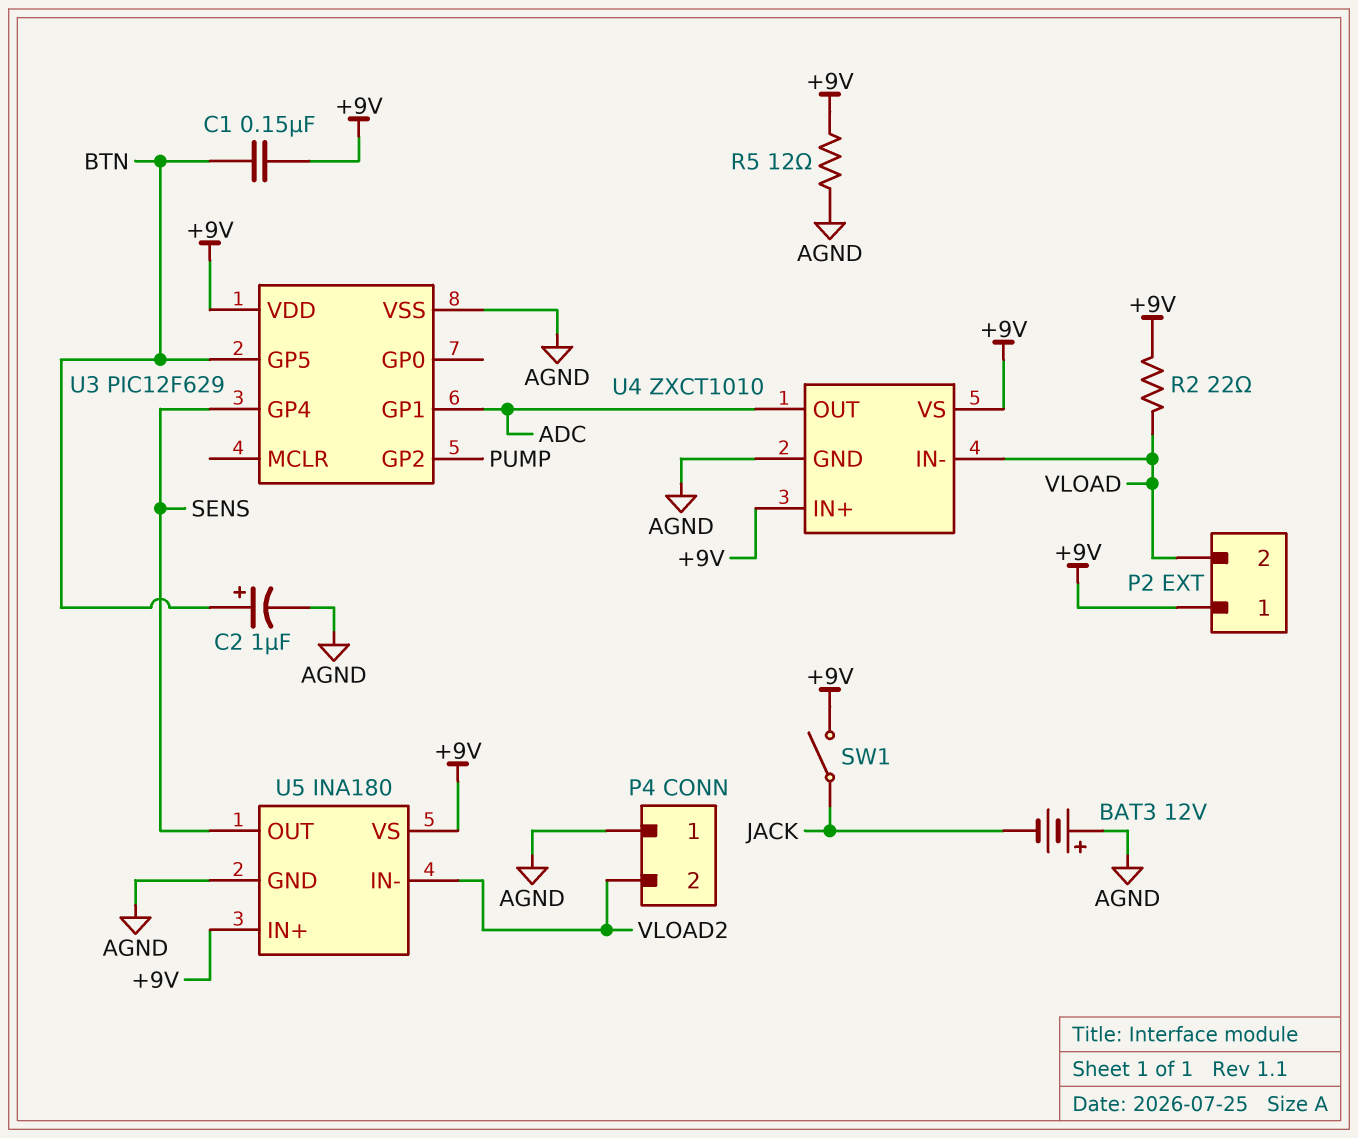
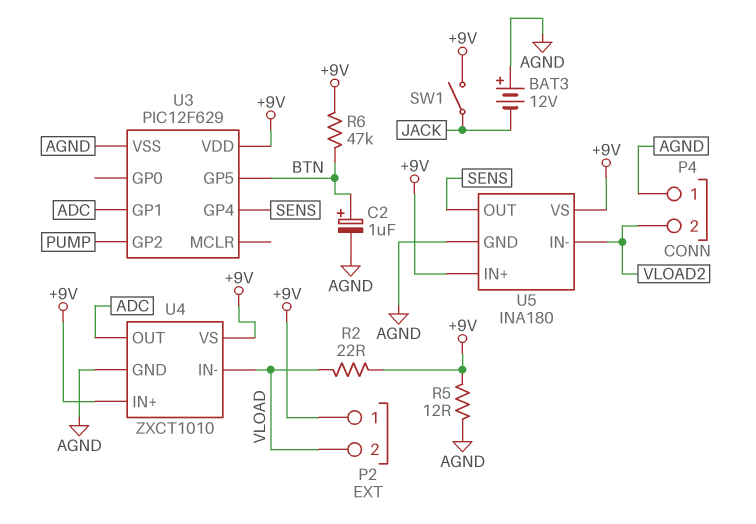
C1: 150nF (+9V, BTN) -> none
R6: none -> 47k (+9V, BTN)

